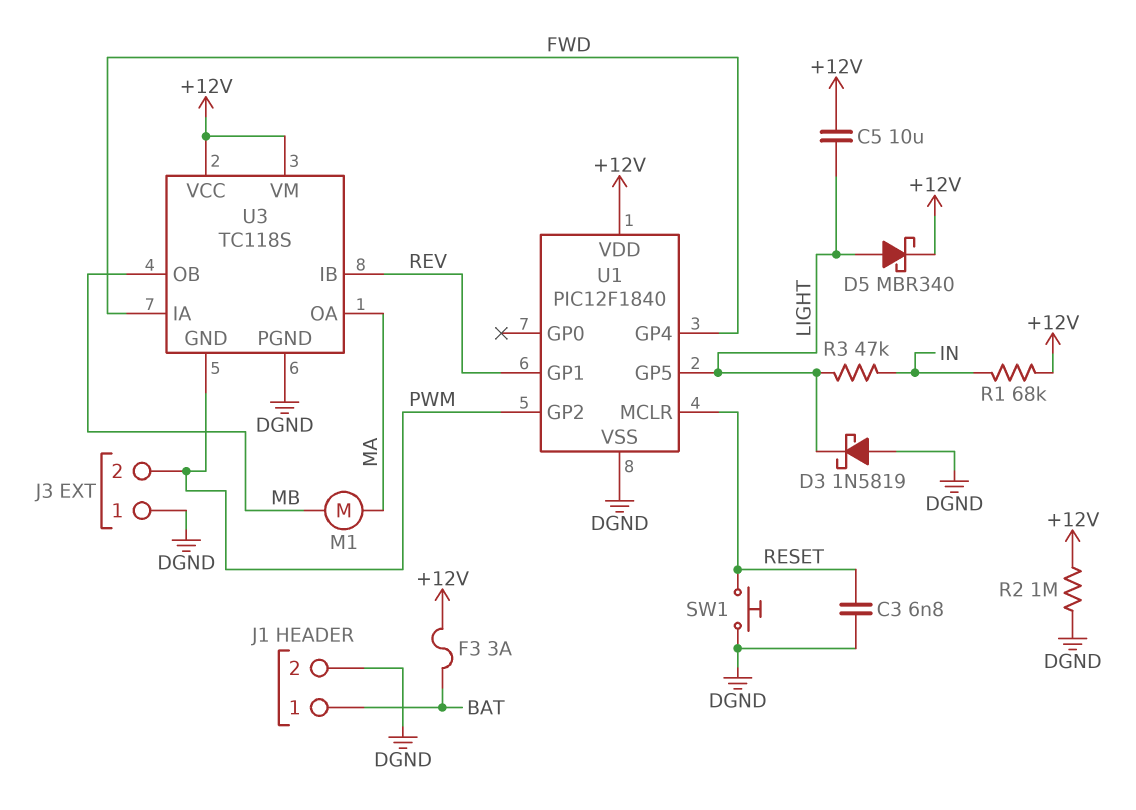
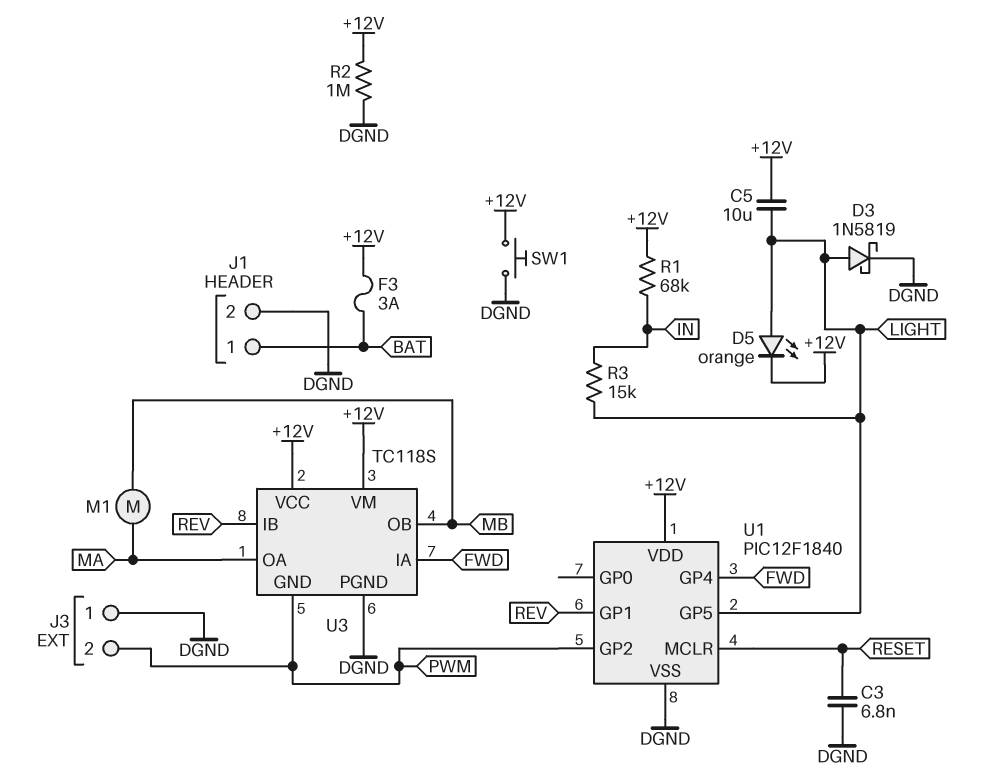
D3: schottky 1N5819 (A DGND, K LIGHT) -> schottky 1N5819 (A LIGHT, K DGND)
D5: schottky MBR340 (A LIGHT, K +12V) -> LED orange (A LIGHT, K +12V)
R3: 47k (IN, LIGHT) -> 15k (IN, LIGHT)
SW1: button (DGND, RESET) -> button (+12V, DGND)

